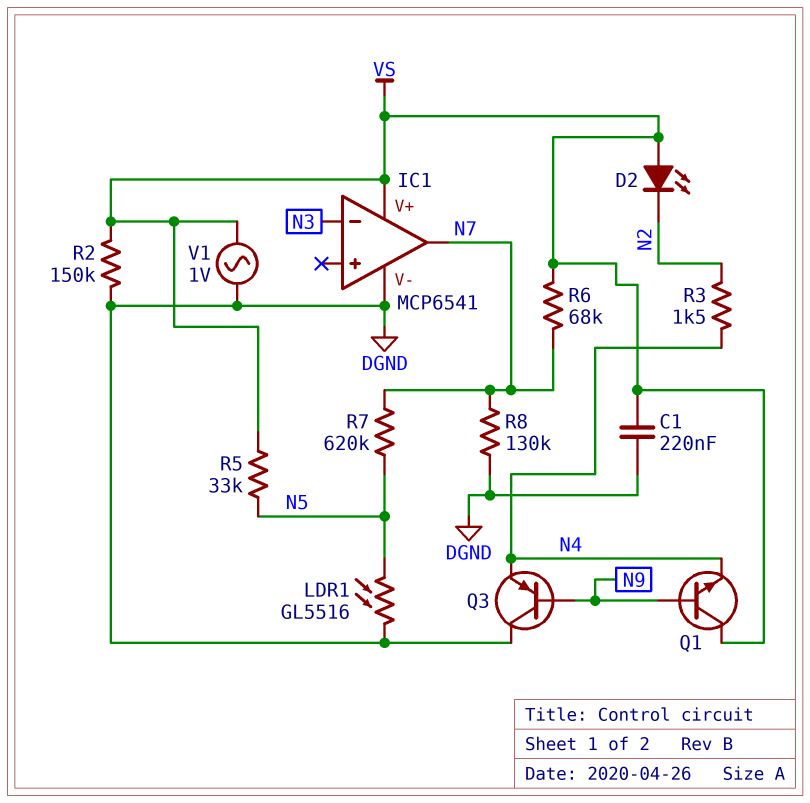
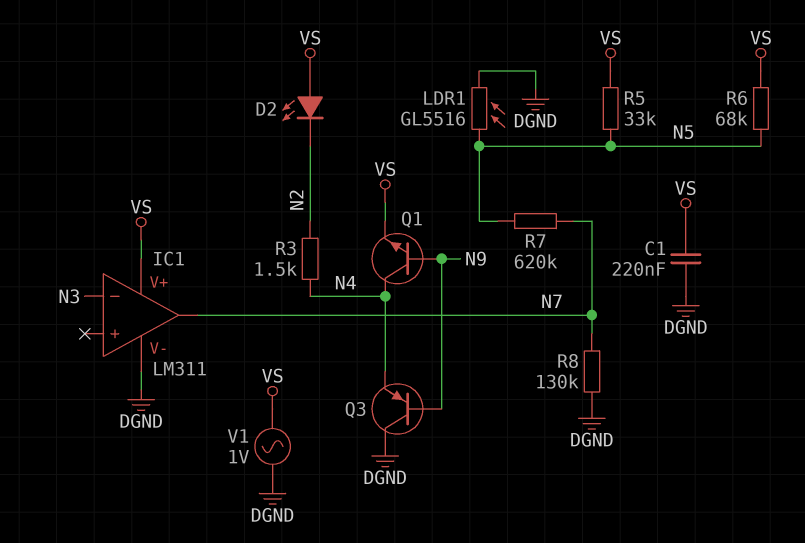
IC1: MCP6541 -> LM311
Q1: NPN (B N9, C VS, E N4) -> NPN (B N9, C N4, E VS)
R2: 150k (DGND, VS) -> none
R6: 68k (N7, VS) -> 68k (N5, VS)

